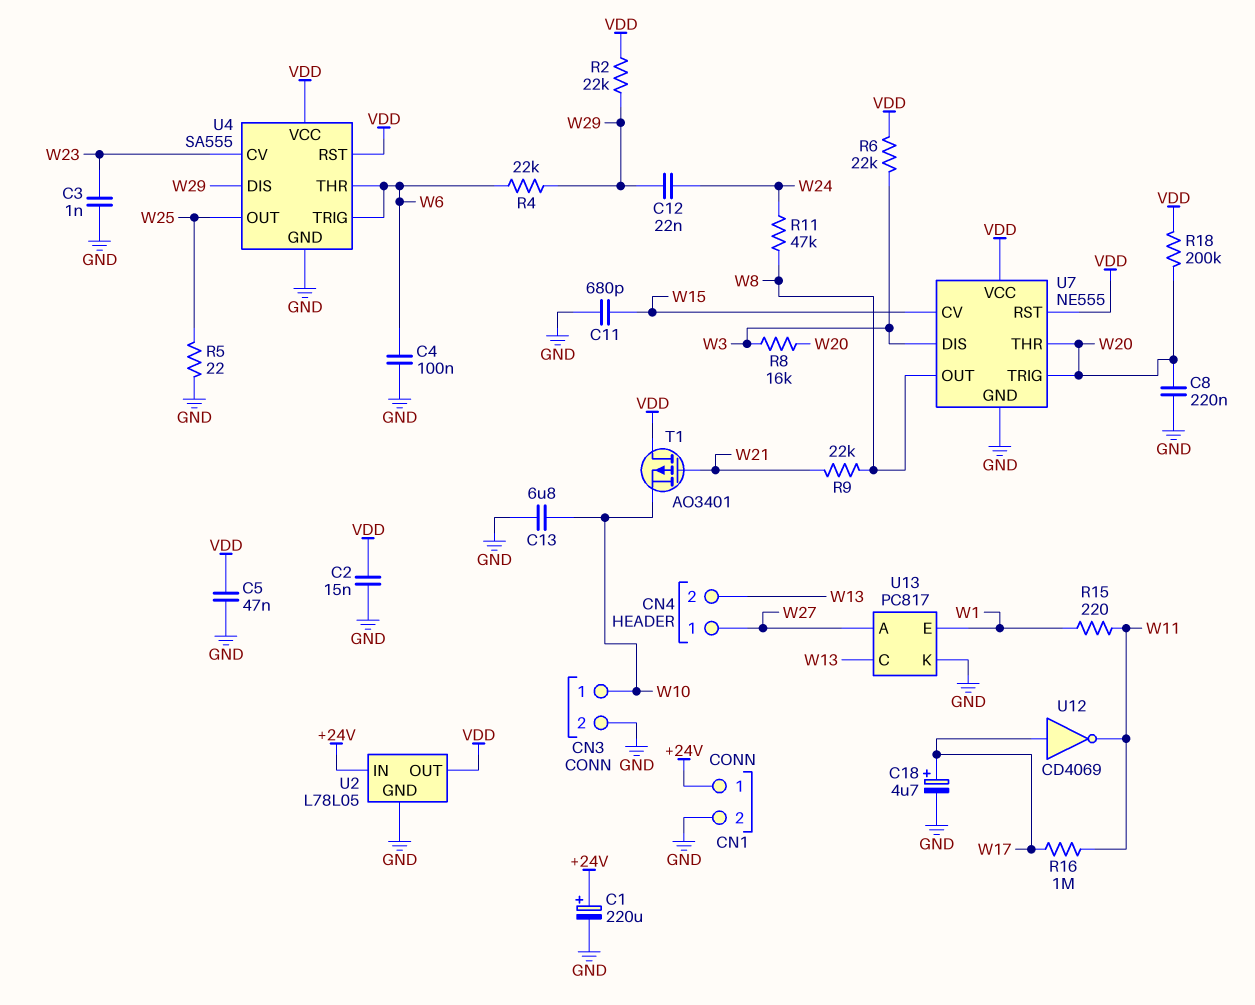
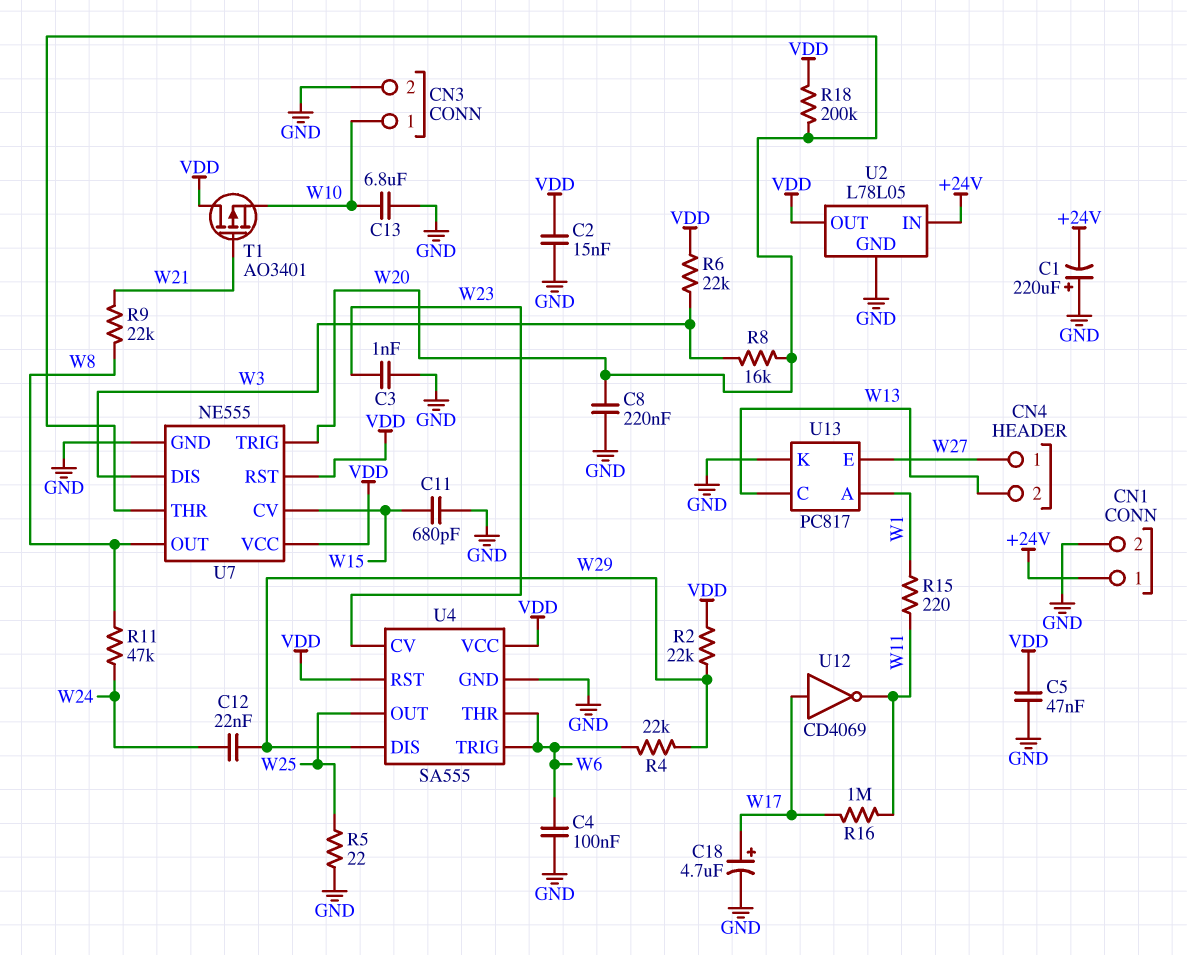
C1: 220uF (plus +24V, minus GND) -> 220uF (plus GND, minus +24V)
U13 pin A: W27 -> W1
U13 pin E: W1 -> W27

